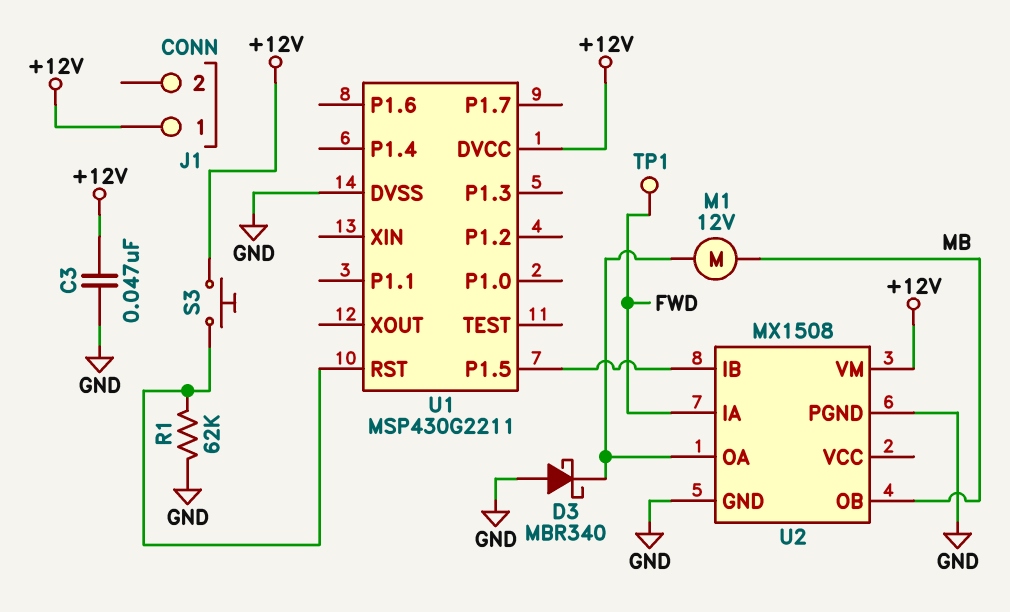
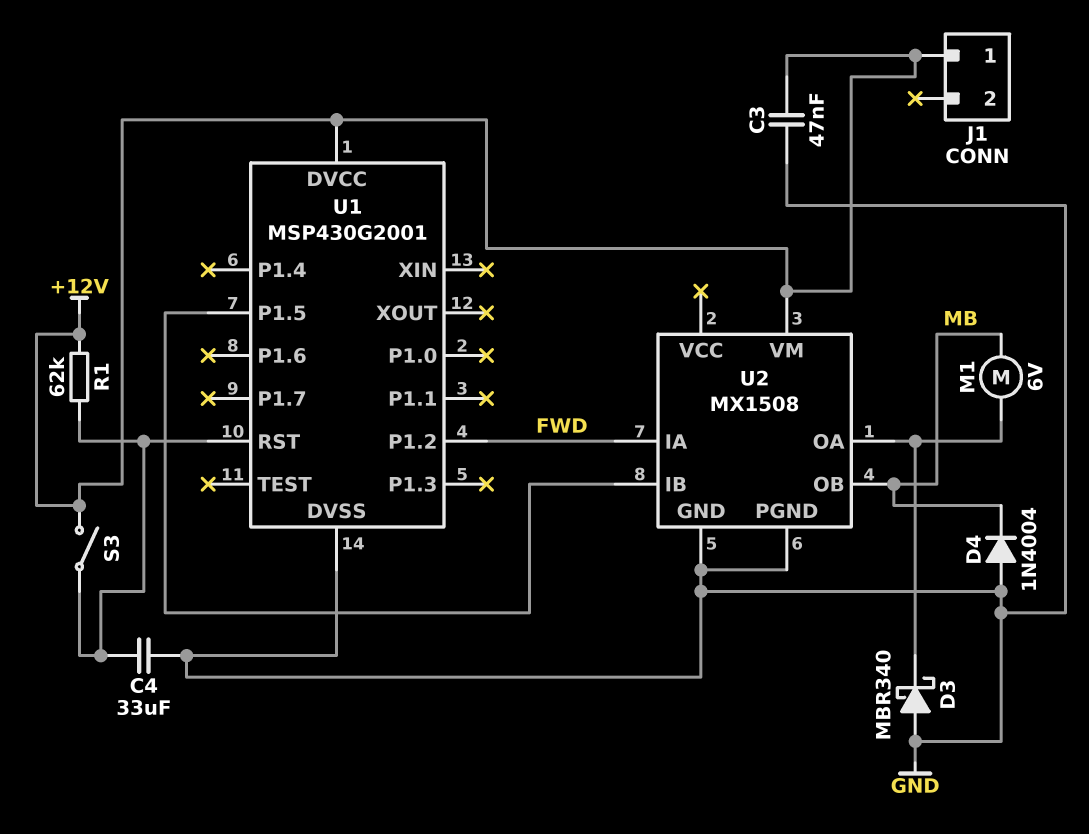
C4: none -> 33uF (GND, U1/RST)
D4: none -> diode 1N4004 (A GND, K MB)
M1: motor 12V (MB, U2/OA) -> motor 6V (MB, U2/OA)
R1: 62k (GND, U1/RST) -> 62k (+12V, U1/RST)
S3: button (+12V, U1/RST) -> switch (+12V, U1/RST)
TP1: test point (FWD) -> none
U1: MSP430G2211 -> MSP430G2001
U1 pin P1.2: none -> FWD

